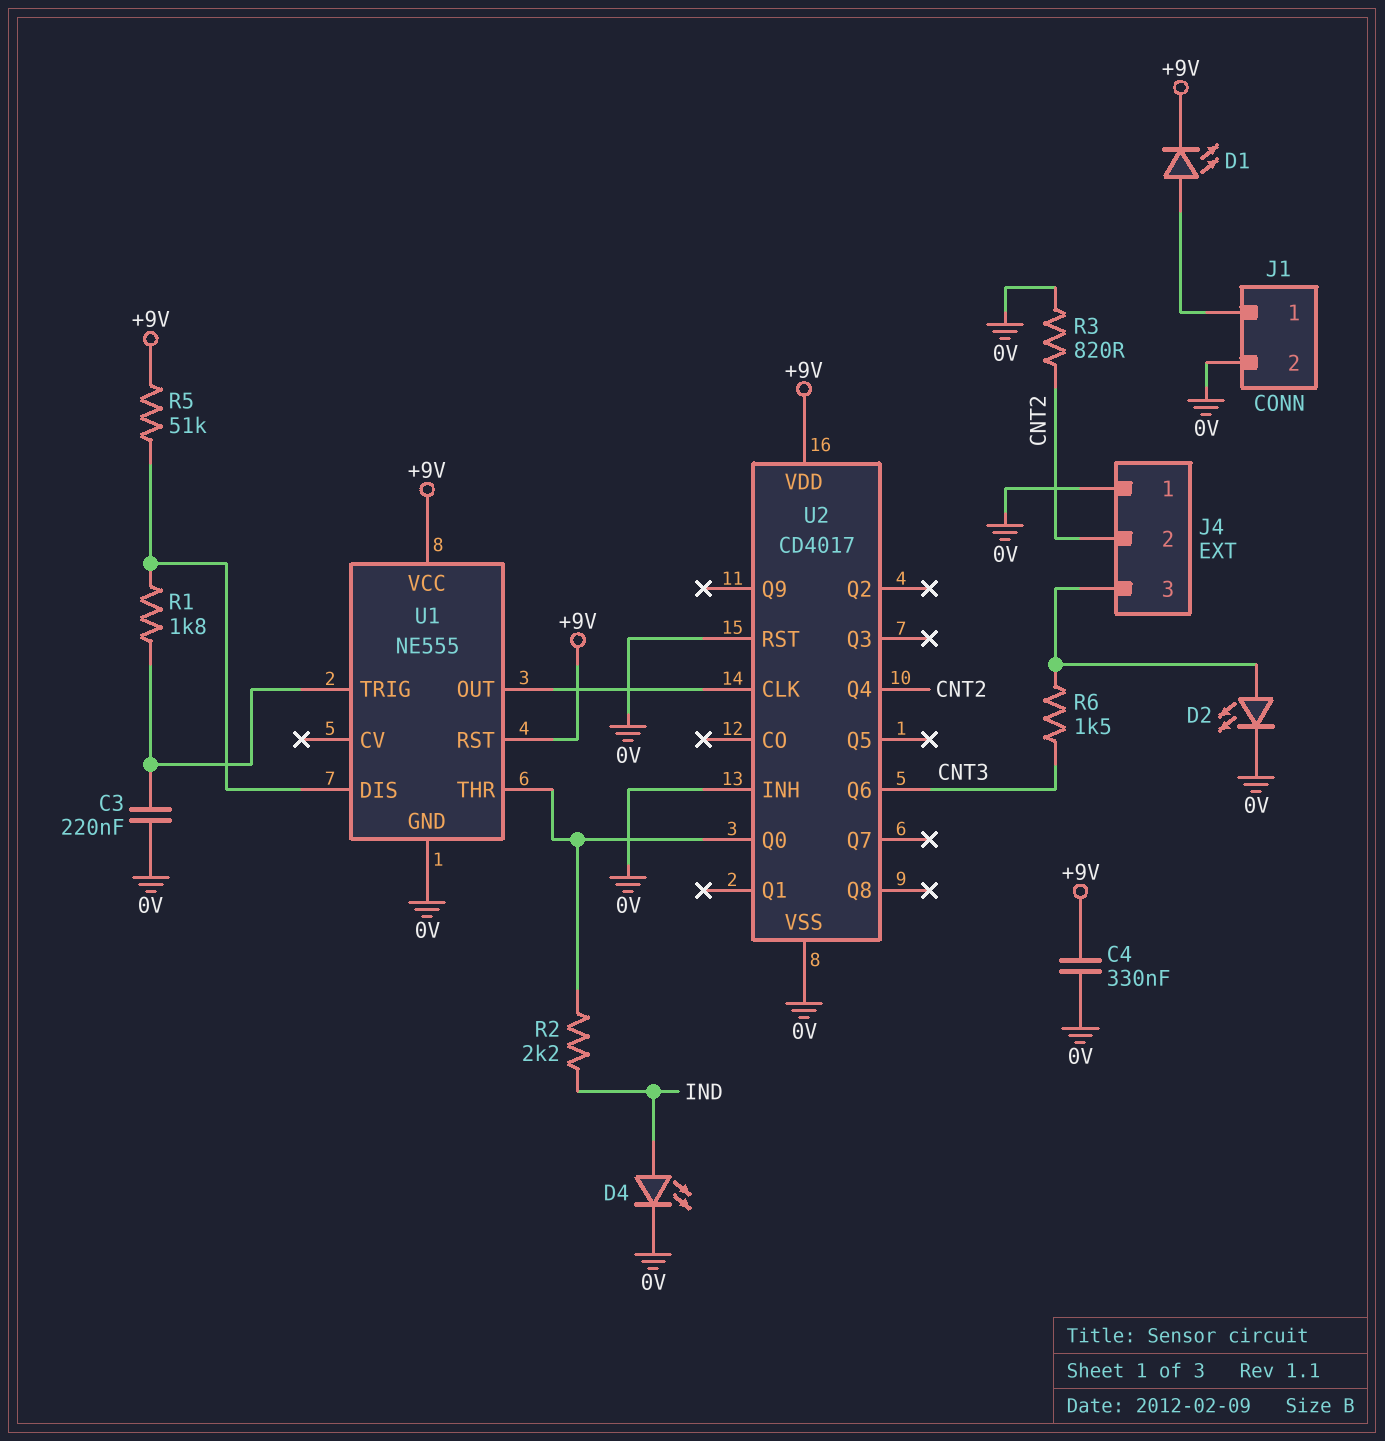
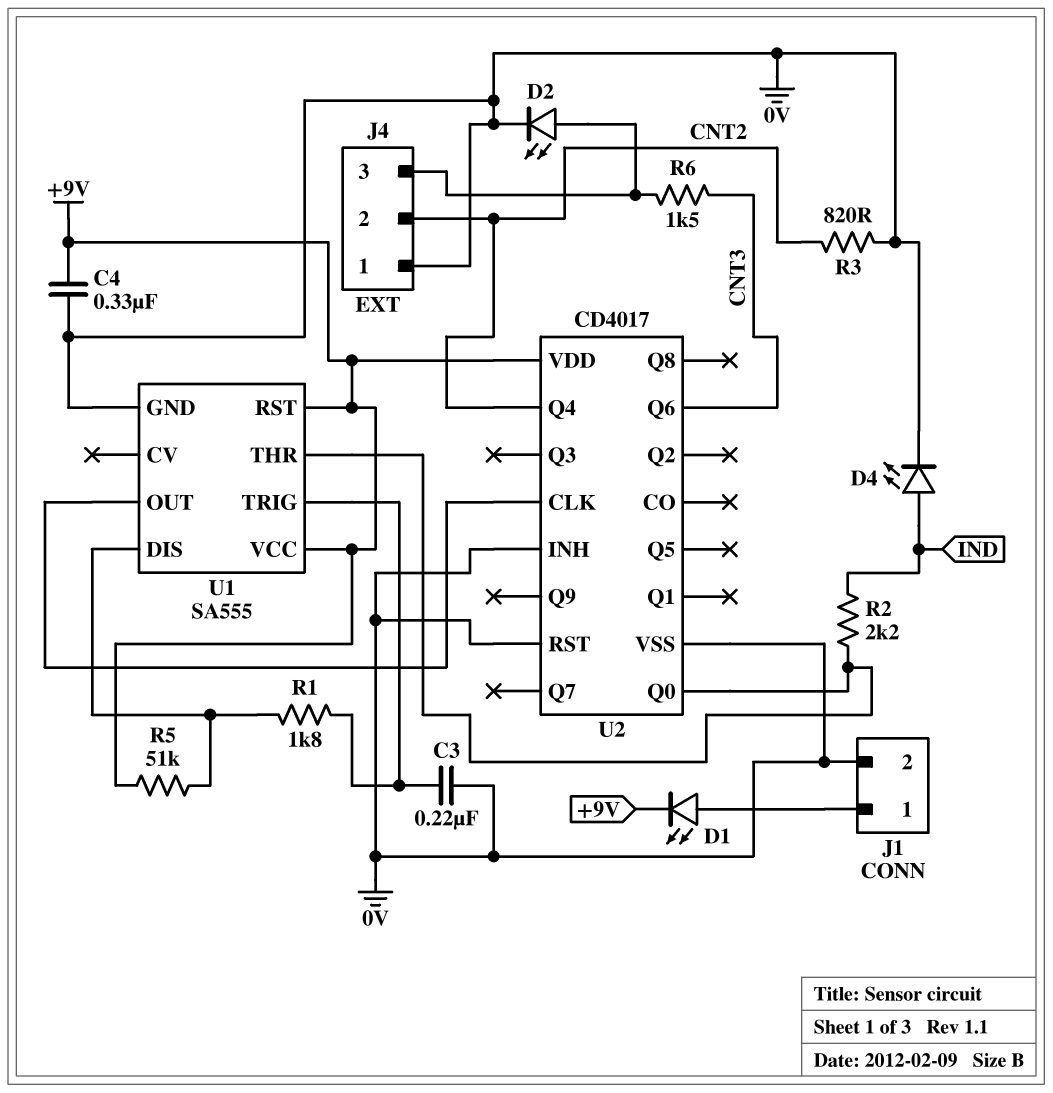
U1: NE555 -> SA555

